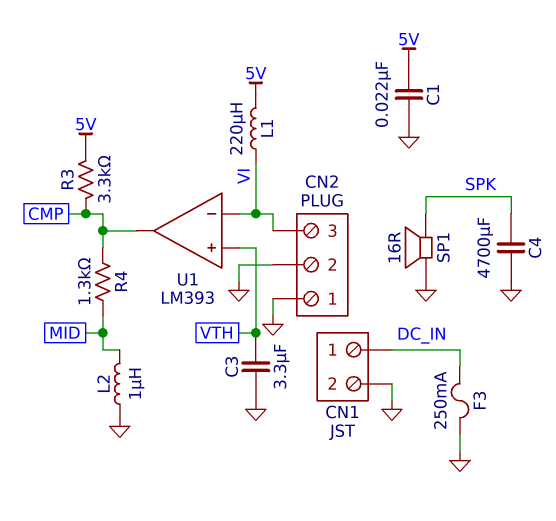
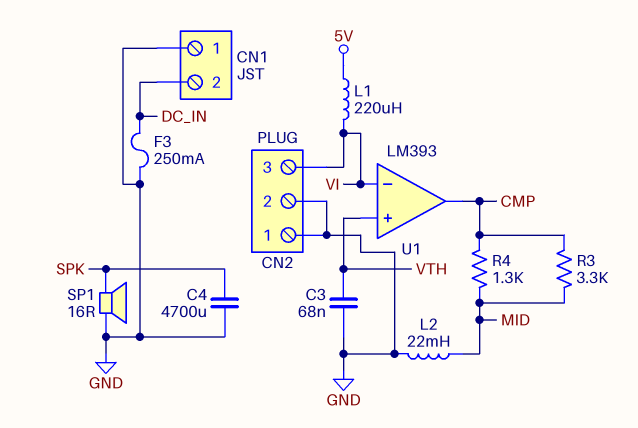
C1: 22nF (5V, GND) -> none
C3: 3.3uF (GND, VTH) -> 68nF (GND, VTH)
CN1 pin 1: DC_IN -> GND
CN1 pin 2: GND -> DC_IN
L2: 1uH (GND, MID) -> 22mH (GND, MID)
R3: 3.3k (5V, CMP) -> 3.3k (CMP, MID)

